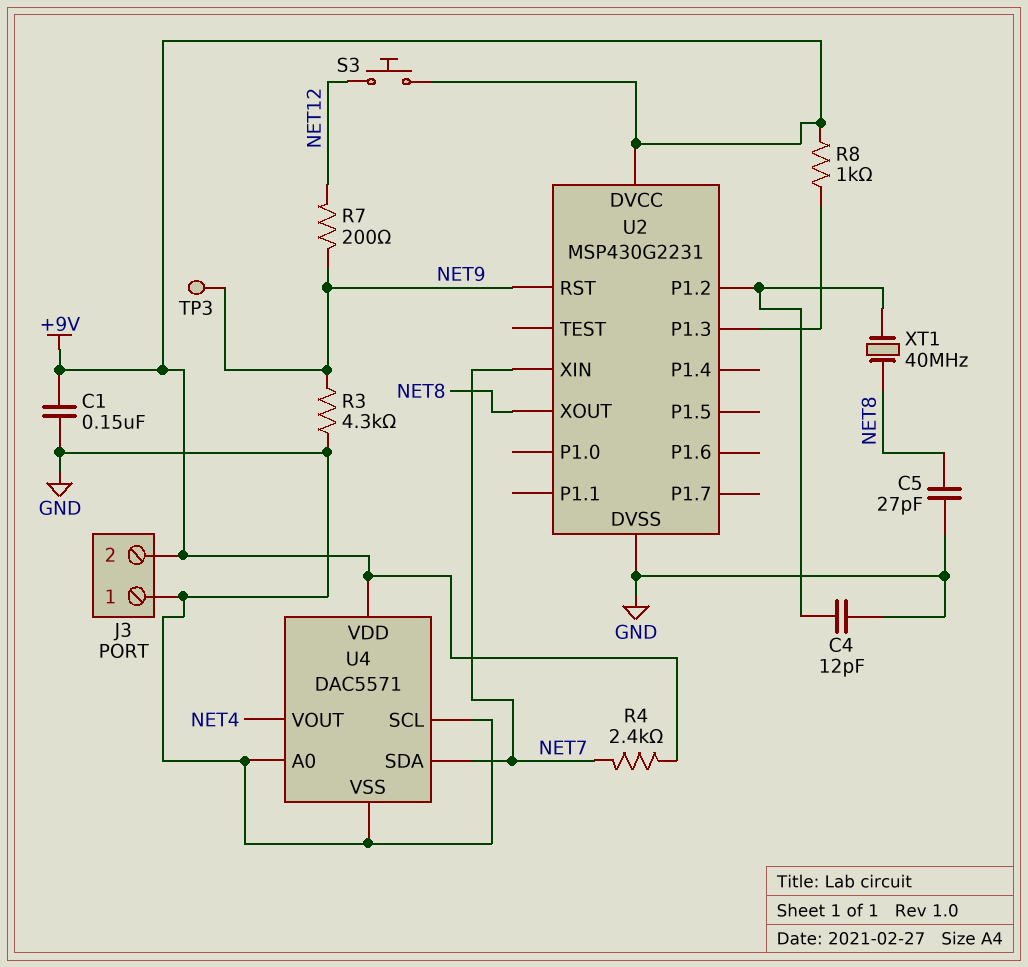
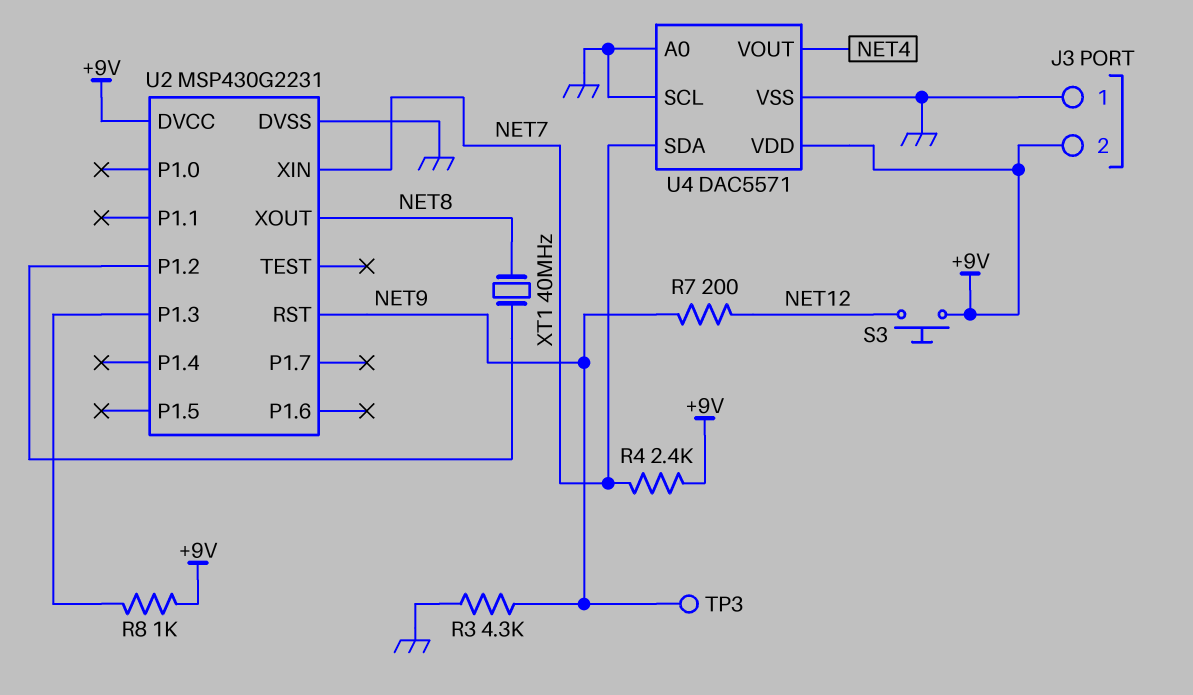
C1: 150nF (+9V, GND) -> none
C4: 12pF (GND, U2/P1.2) -> none
C5: 27pF (GND, NET8) -> none

